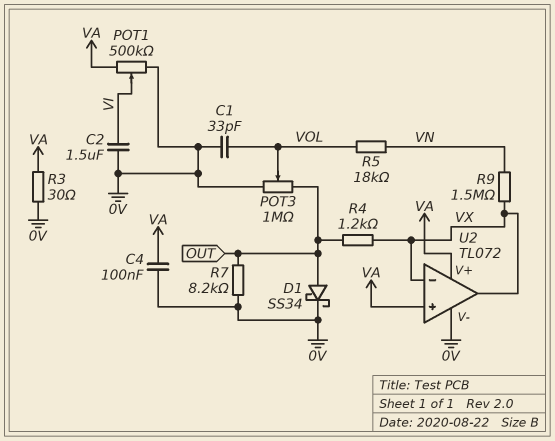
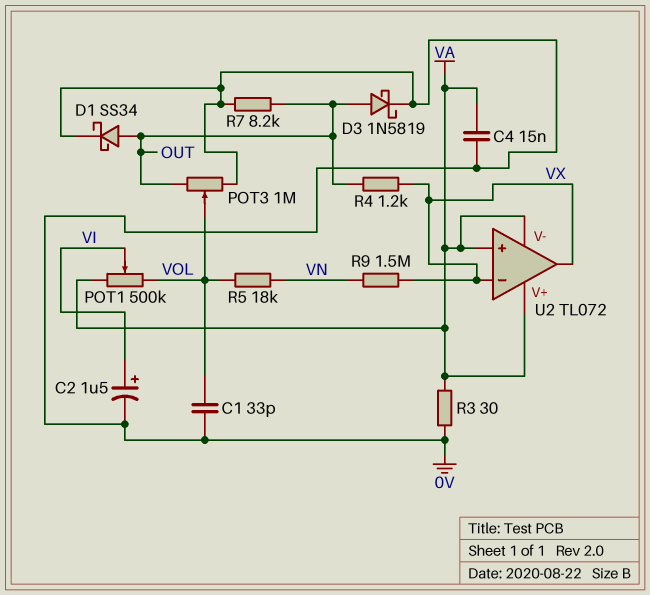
C2: 1.5uF (0V, VI) -> 1.5uF (plus VI, minus 0V)
C4: 100nF (0V, VA) -> 15nF (0V, VA)
D3: none -> schottky 1N5819 (A OUT, K 0V)
POT1: 500k (0V, VA, wiper VI) -> 500k (VA, VOL, wiper VI)
U2 pin V-: 0V -> VA

